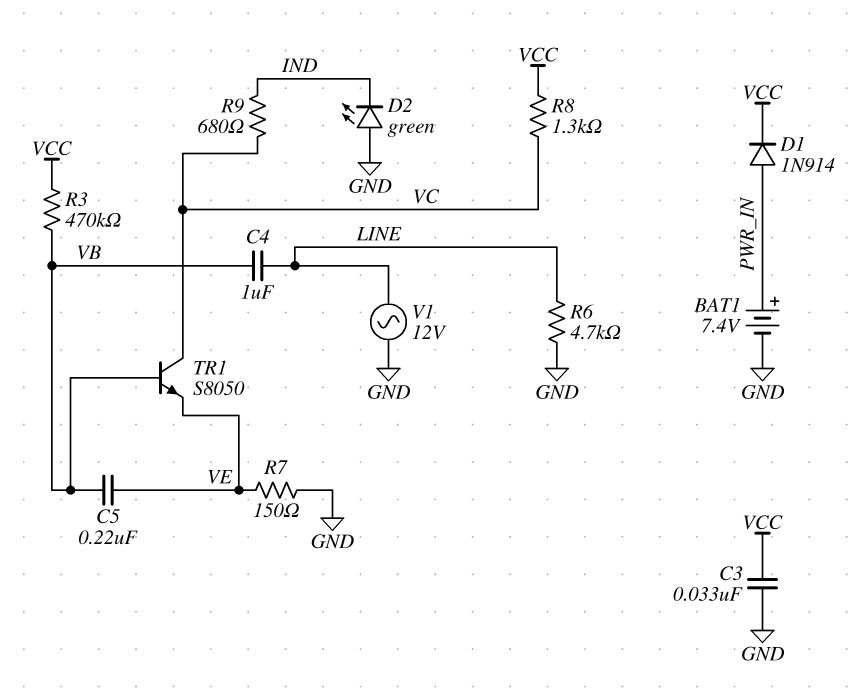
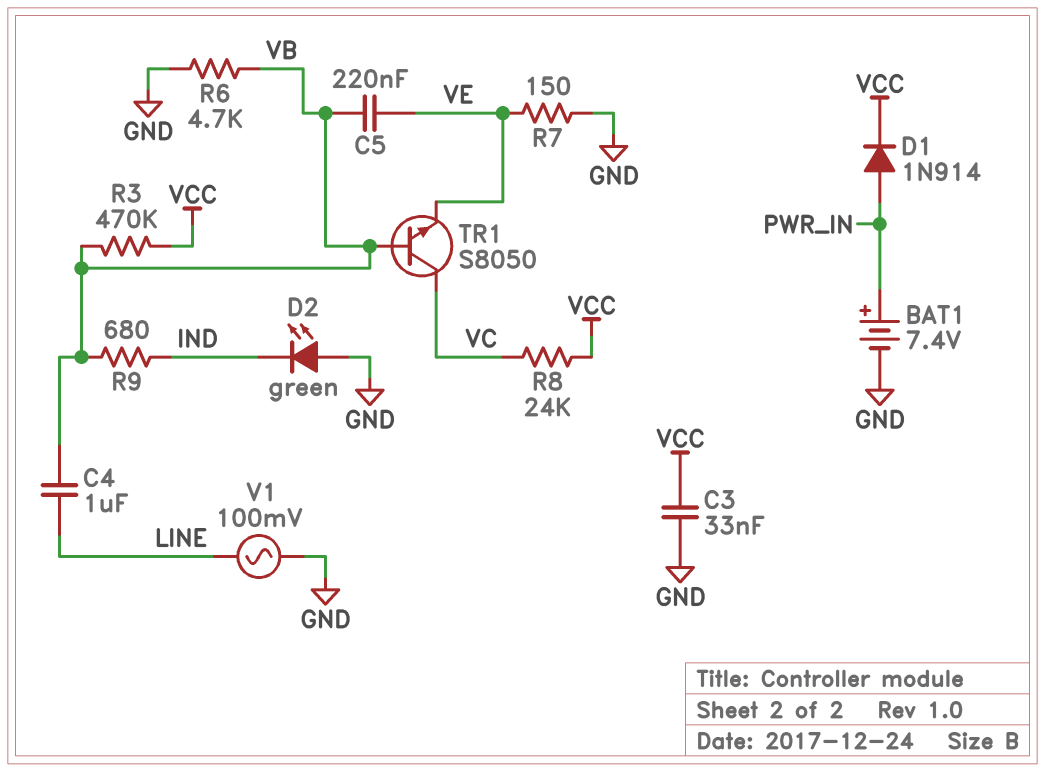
R6: 4.7k (GND, LINE) -> 4.7k (GND, VB)
R8: 1.3k (VC, VCC) -> 24k (VC, VCC)
R9: 680 (IND, VC) -> 680 (IND, VB)
V1: AC 12V (GND, LINE) -> AC 100mV (GND, LINE)

